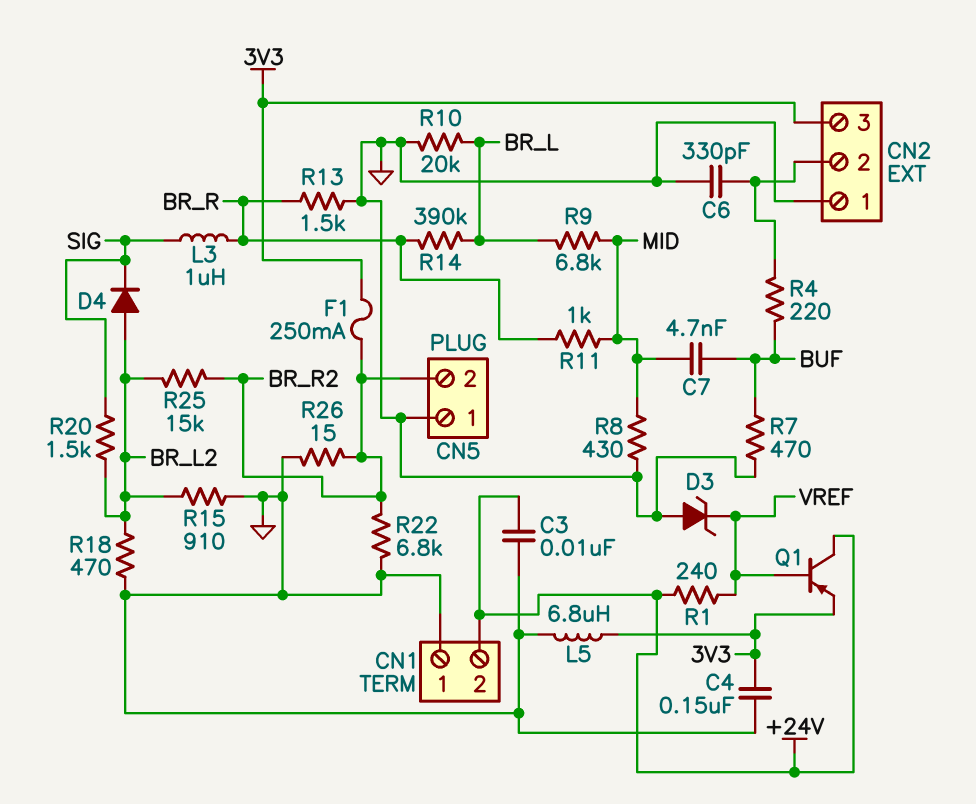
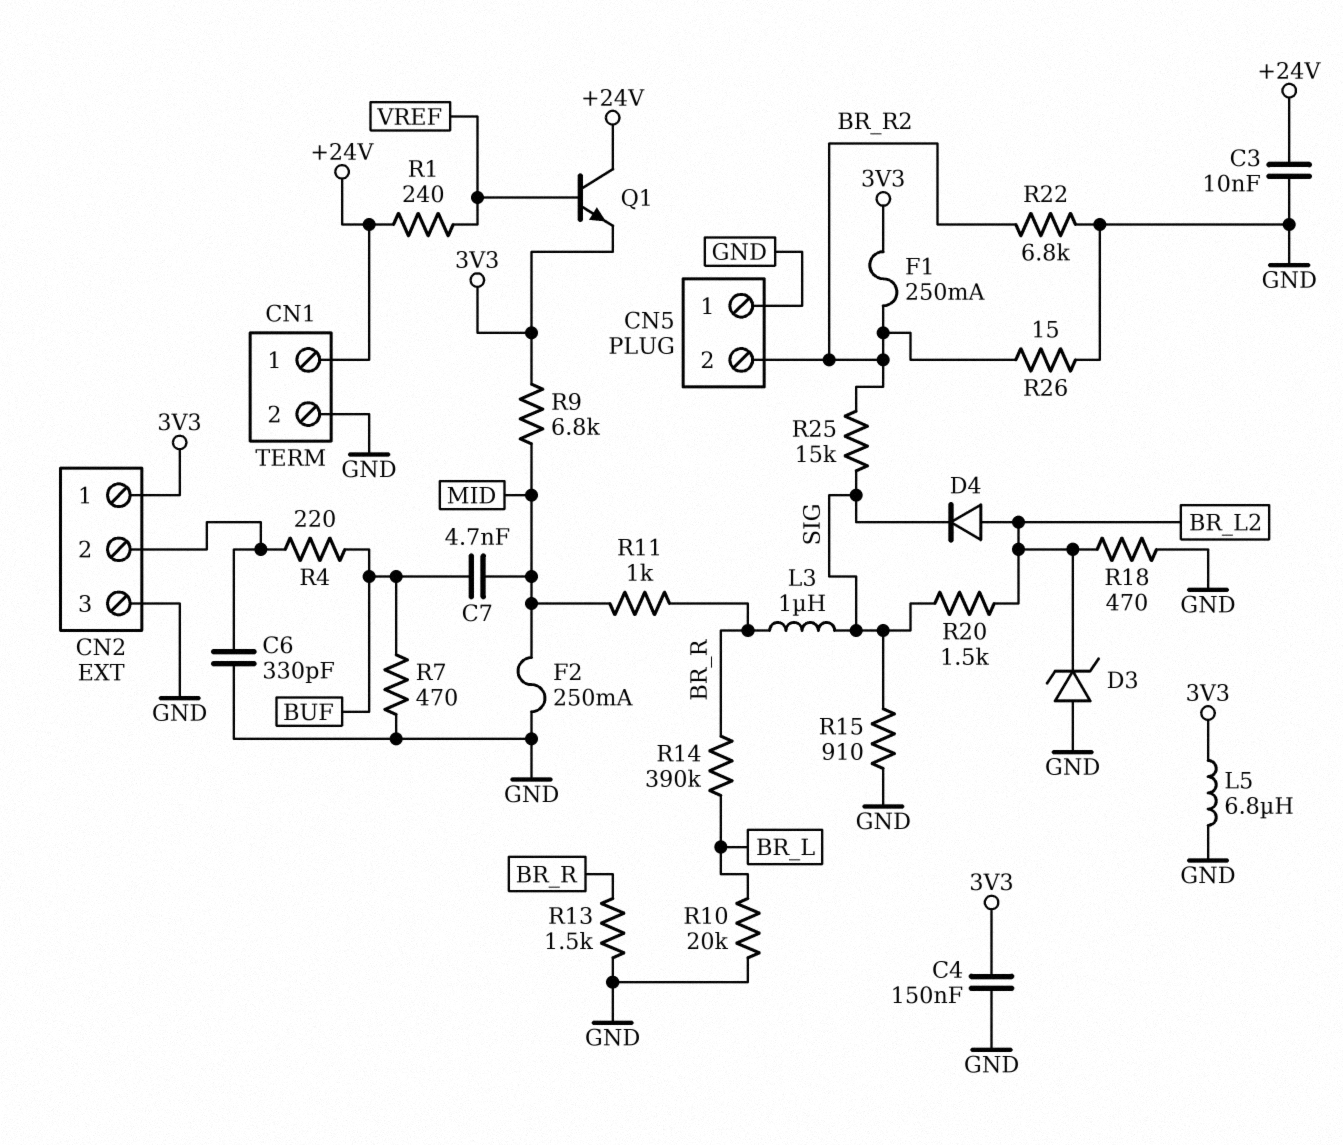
CN1 pin 1: GND -> +24V
CN1 pin 2: +24V -> GND
CN2 pin 1: GND -> 3V3
CN2 pin 3: 3V3 -> GND
D3: zener (A GND, K VREF) -> zener (A GND, K BR_L2)
F2: none -> 250mA (GND, MID)
Q1: PNP (B VREF, C +24V, E 3V3) -> NPN (B VREF, C +24V, E 3V3)
R8: 430 (GND, MID) -> none
R9: 6.8k (BR_L, MID) -> 6.8k (3V3, MID)
R15: 910 (BR_L2, GND) -> 910 (GND, SIG)
R25: 15k (BR_L2, BR_R2) -> 15k (BR_R2, SIG)

